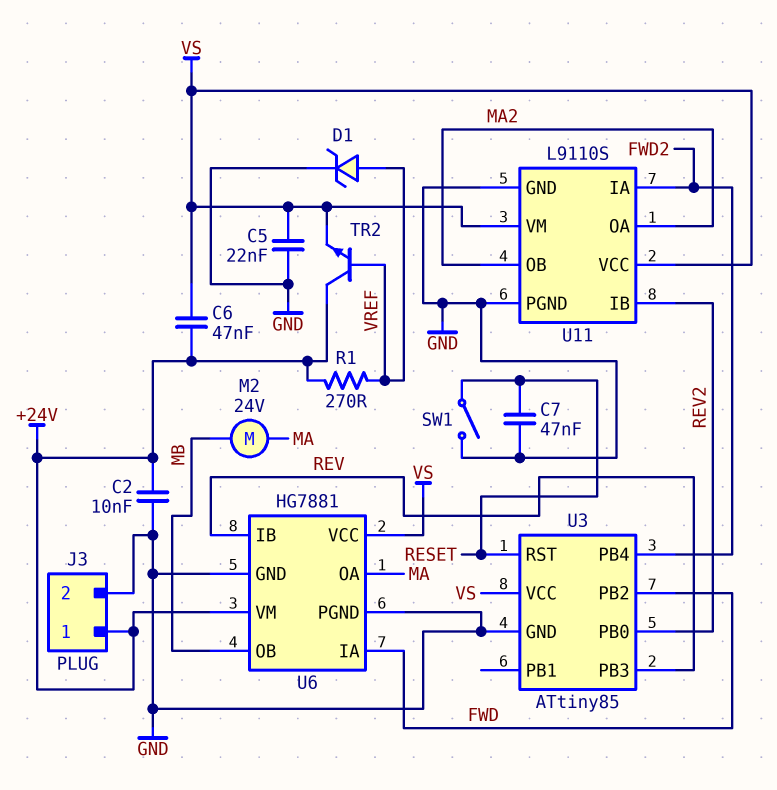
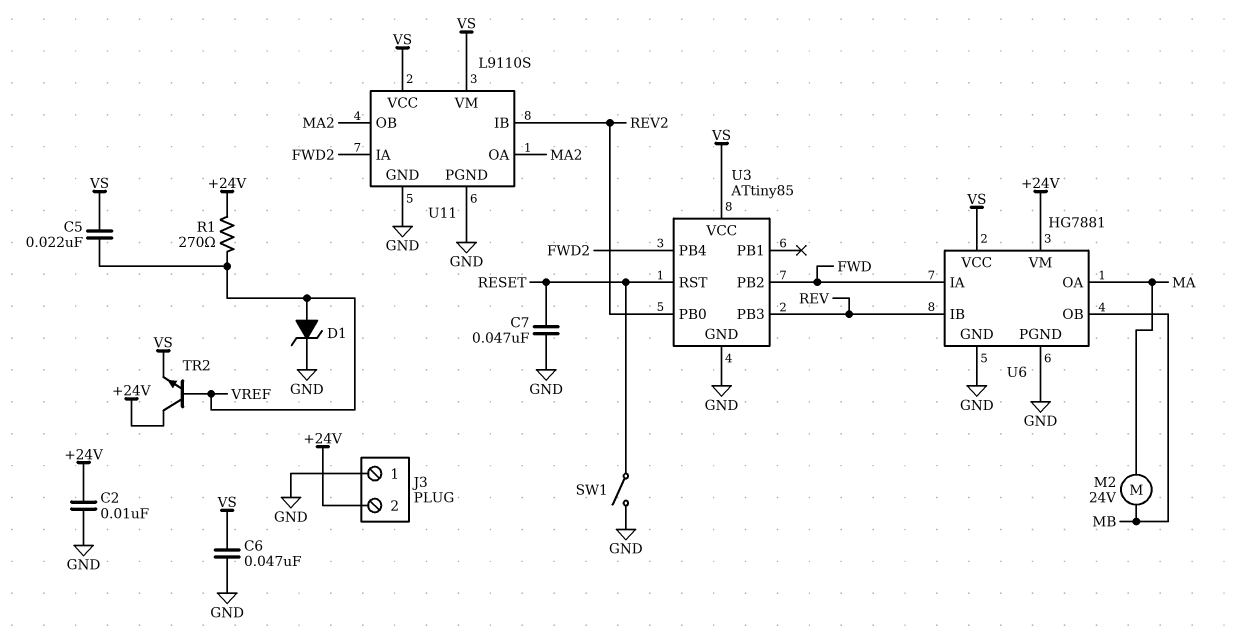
C5: 22nF (GND, VS) -> 22nF (VREF, VS)
C6: 47nF (+24V, VS) -> 47nF (GND, VS)
J3 pin 1: +24V -> GND
J3 pin 2: GND -> +24V

